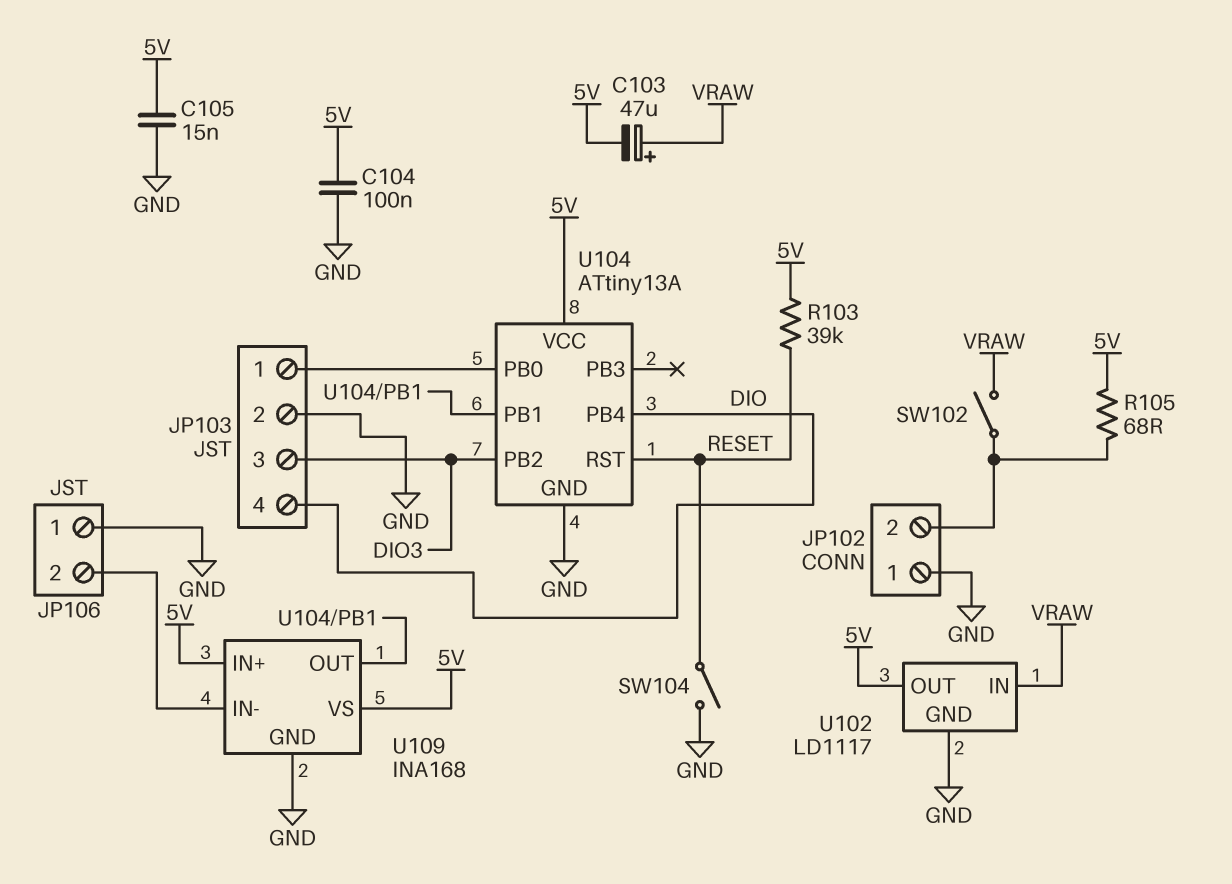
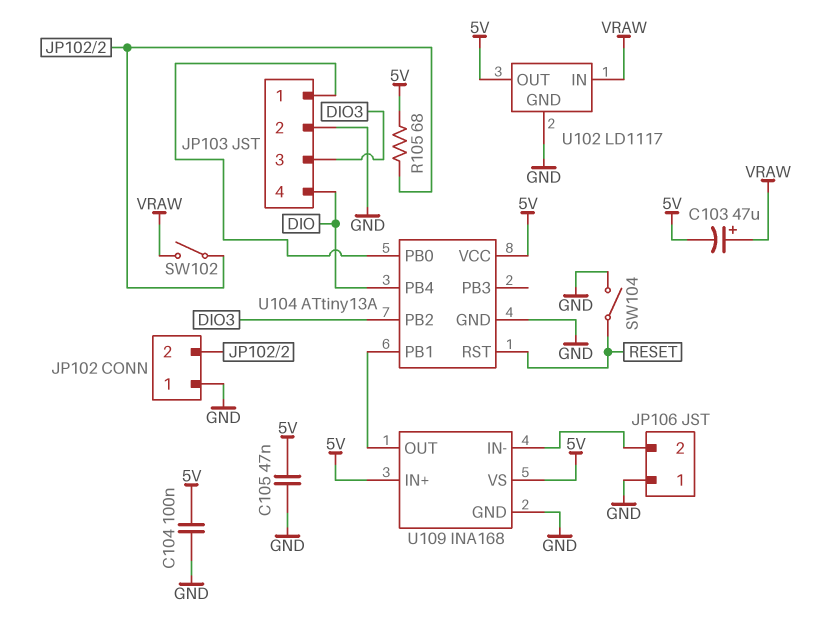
C105: 15nF (5V, GND) -> 47nF (5V, GND)
R103: 39k (5V, RESET) -> none

